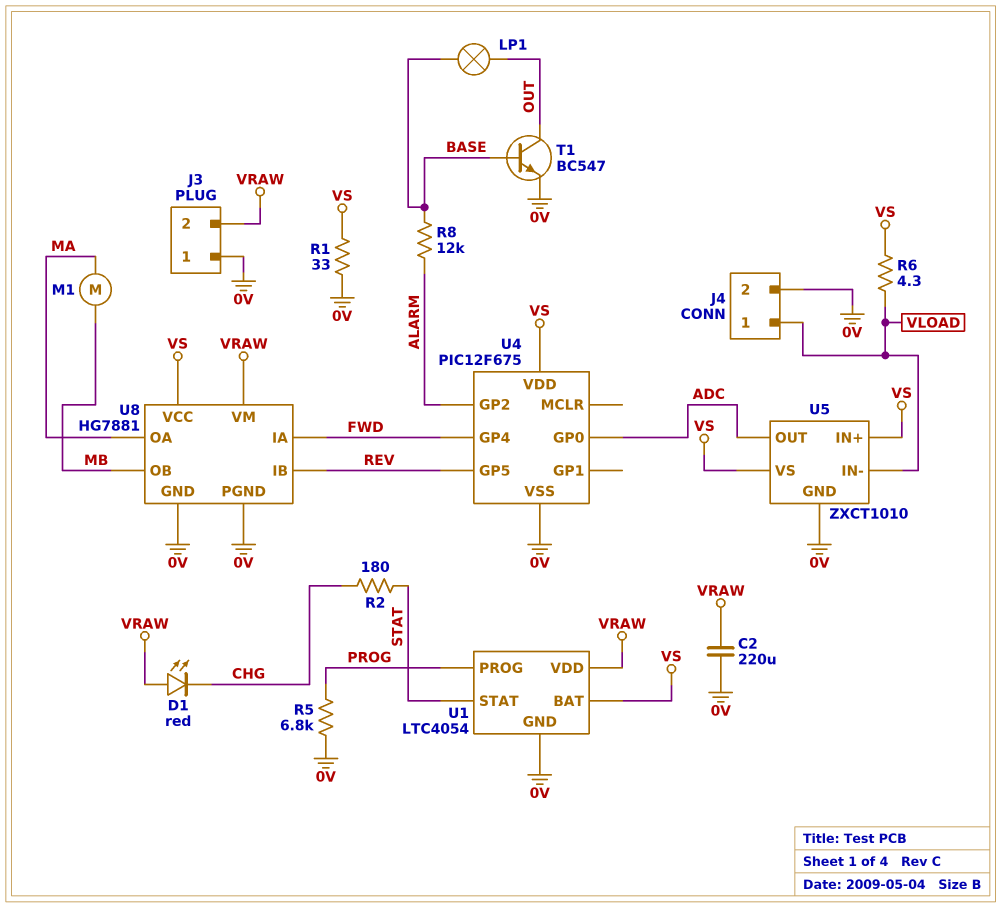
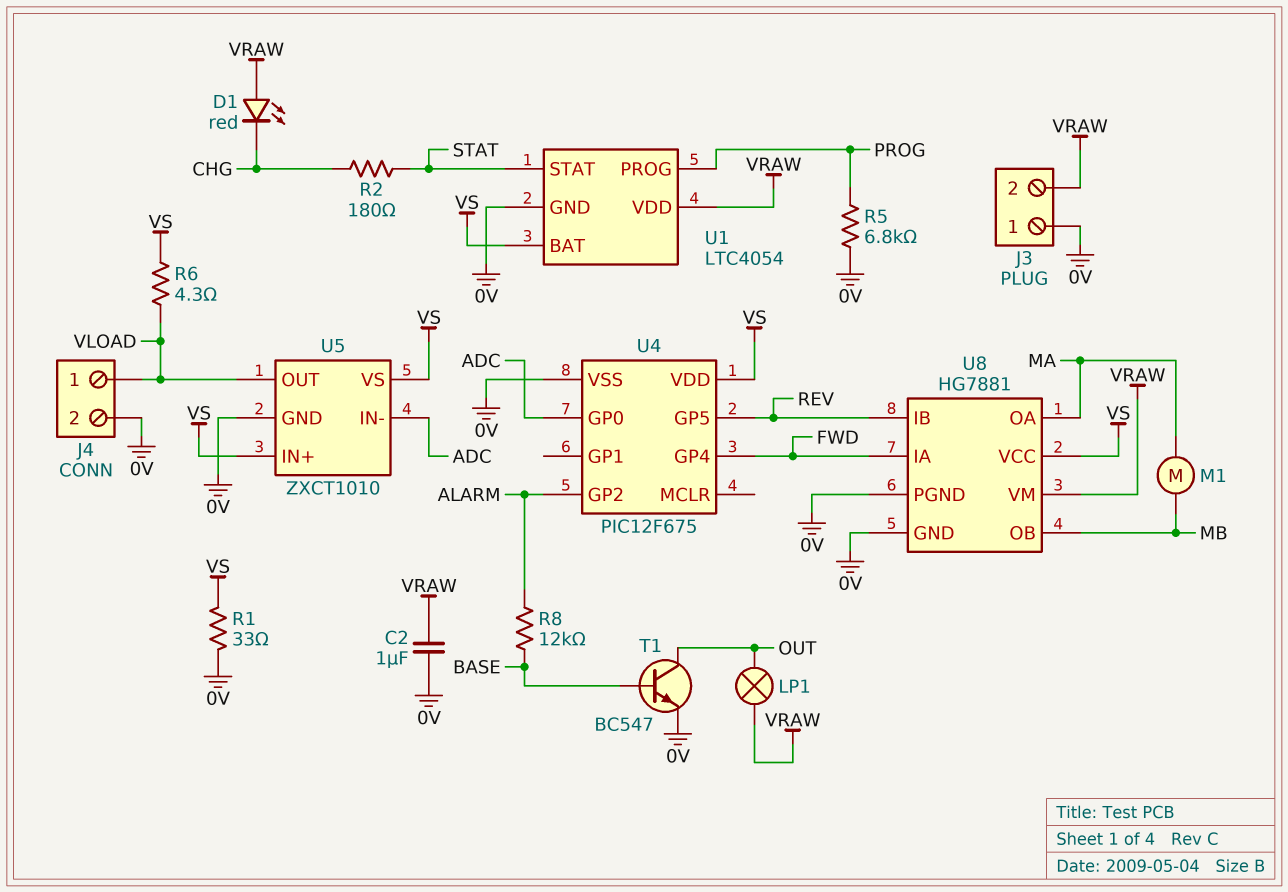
C2: 220uF (0V, VRAW) -> 1uF (0V, VRAW)
LP1: lamp (BASE, OUT) -> lamp (OUT, VRAW)
U5 pin IN-: VLOAD -> ADC
U5 pin OUT: ADC -> VLOAD

